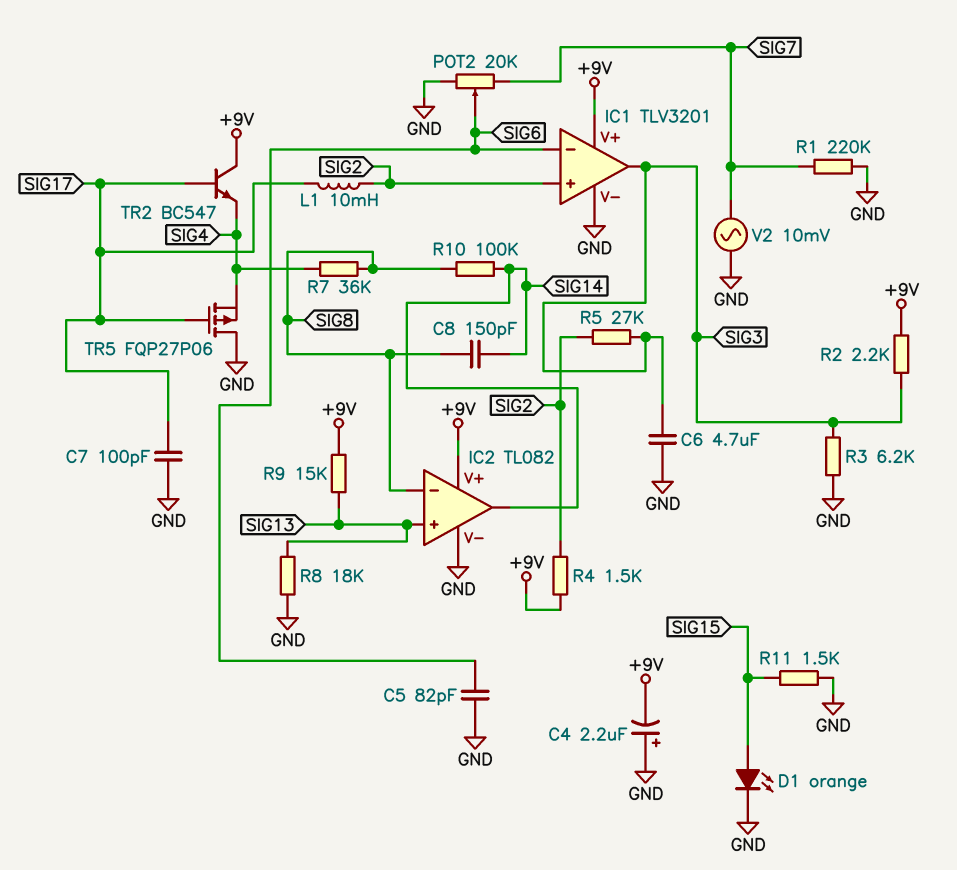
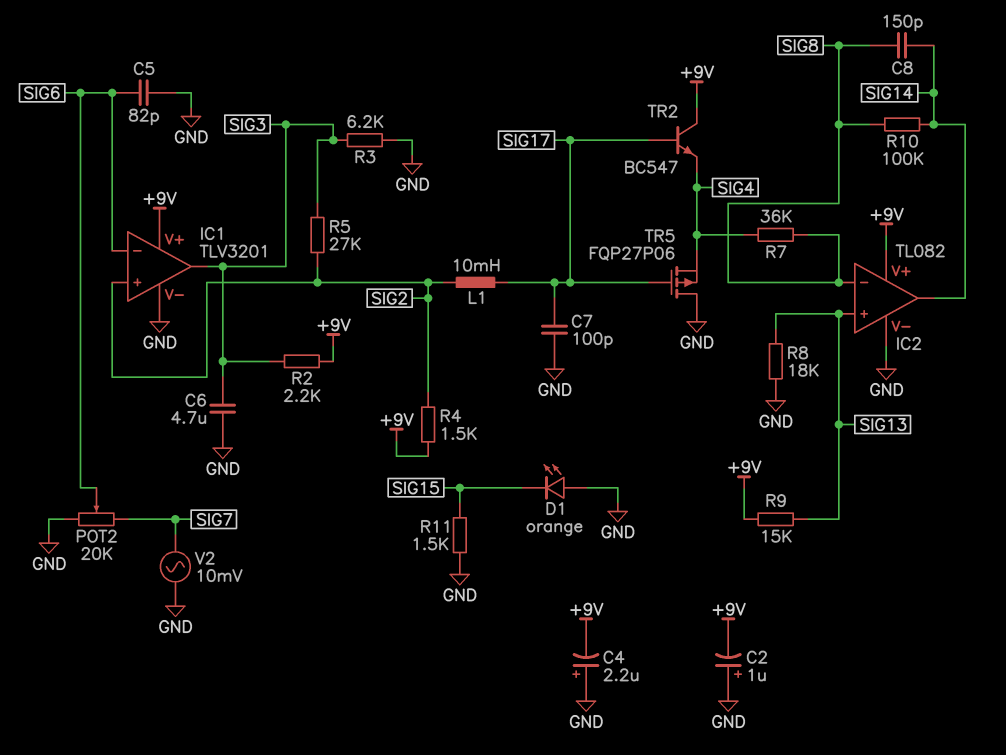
C2: none -> 1uF (plus GND, minus +9V)
D1: LED orange (A SIG15, K GND) -> LED orange (A GND, K SIG15)
R1: 220k (GND, SIG7) -> none

